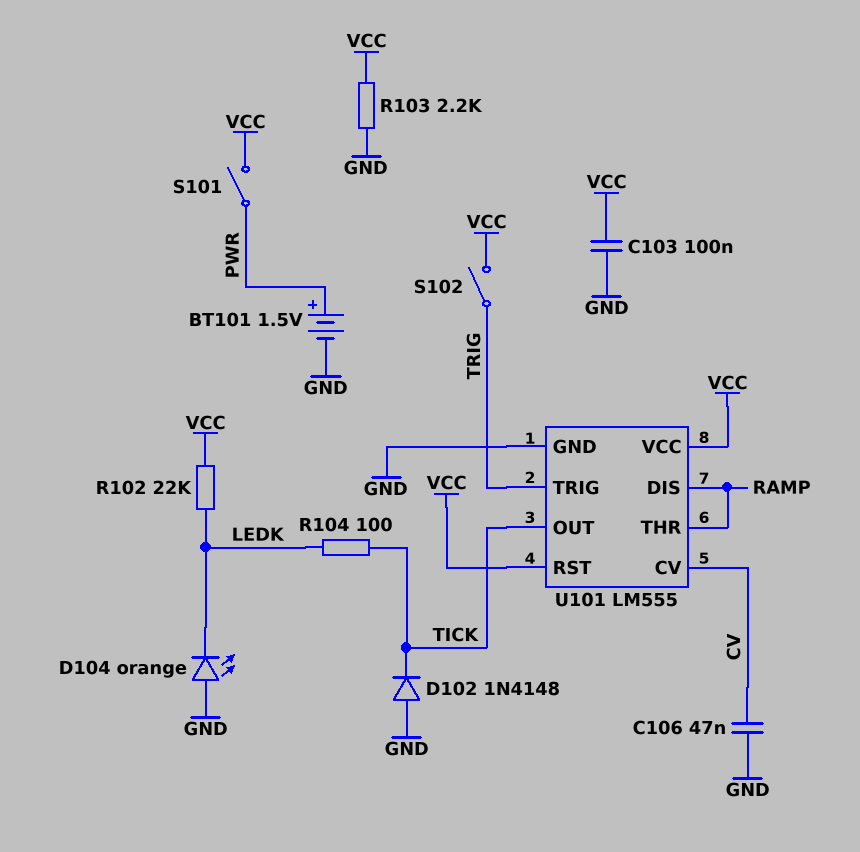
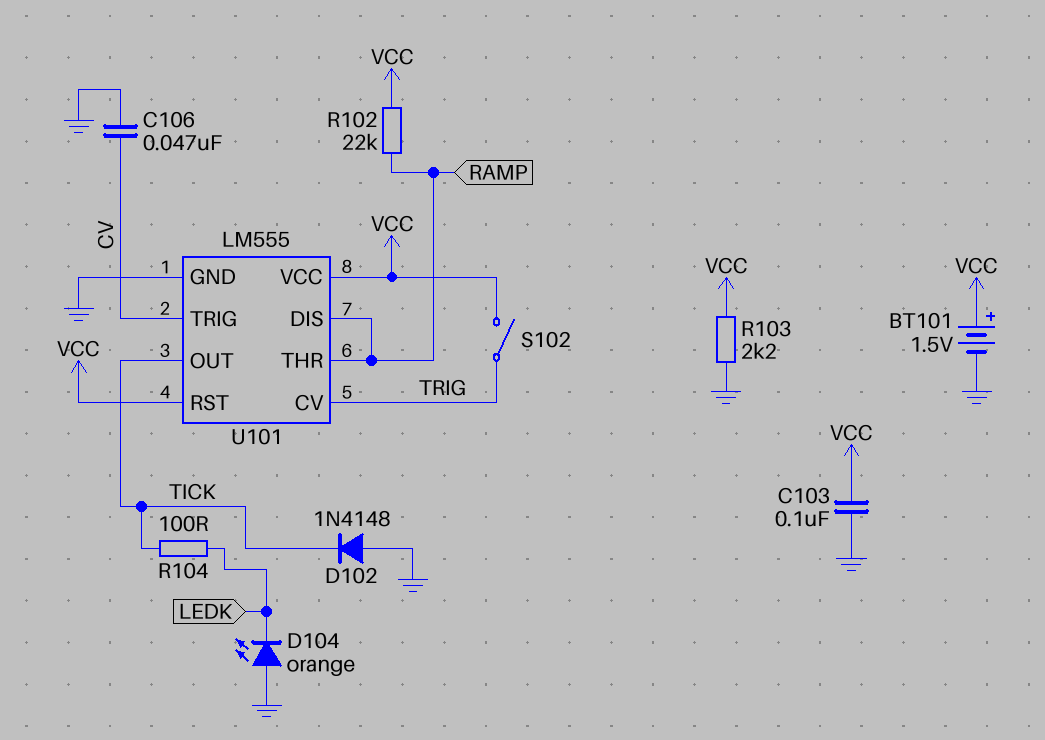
BT101: 1.5V (plus PWR, minus GND) -> 1.5V (plus VCC, minus GND)
R102: 22k (LEDK, VCC) -> 22k (RAMP, VCC)
S101: switch (PWR, VCC) -> none
U101 pin CV: CV -> TRIG
U101 pin TRIG: TRIG -> CV

